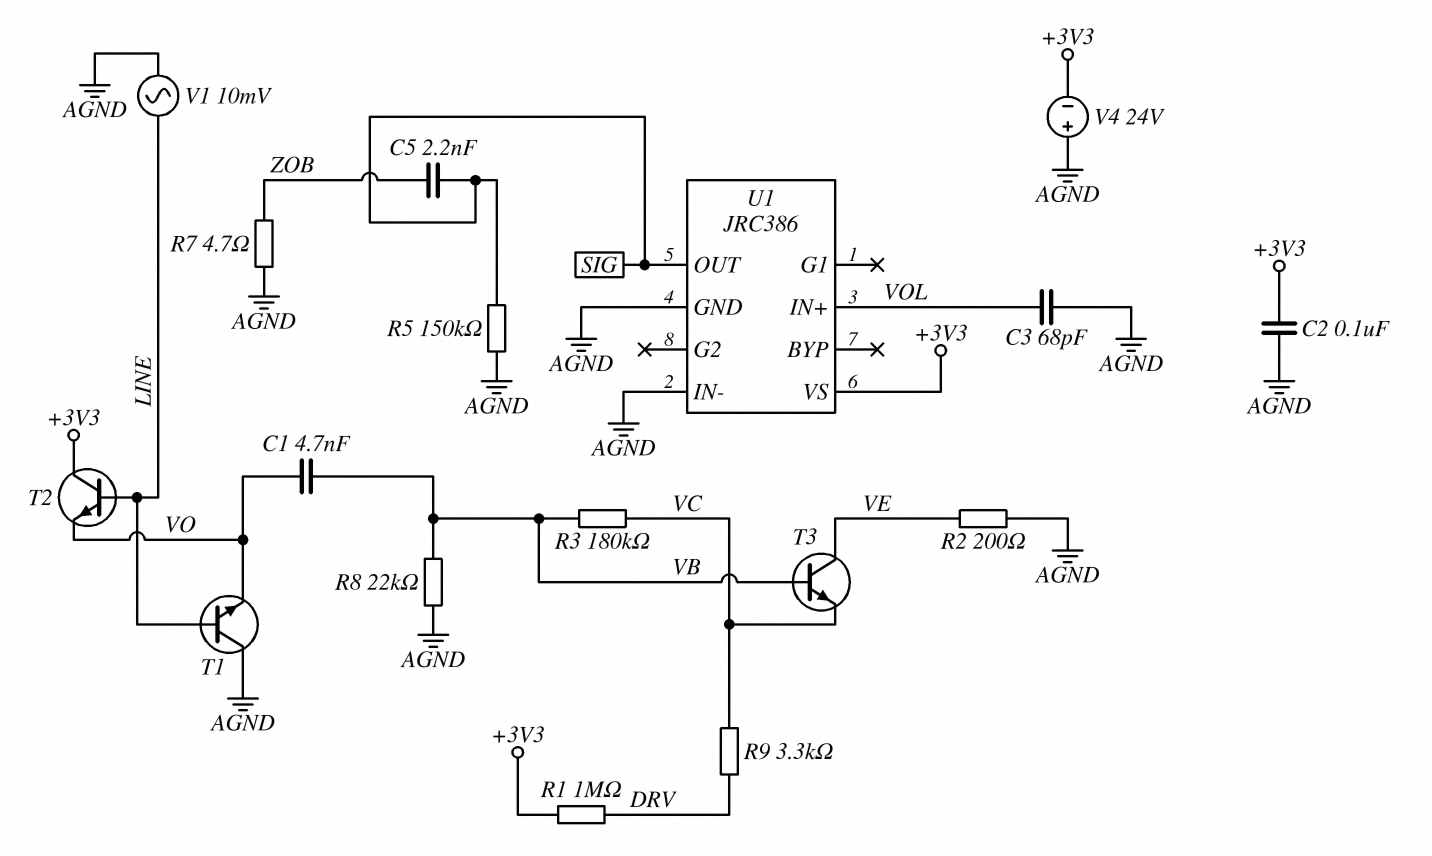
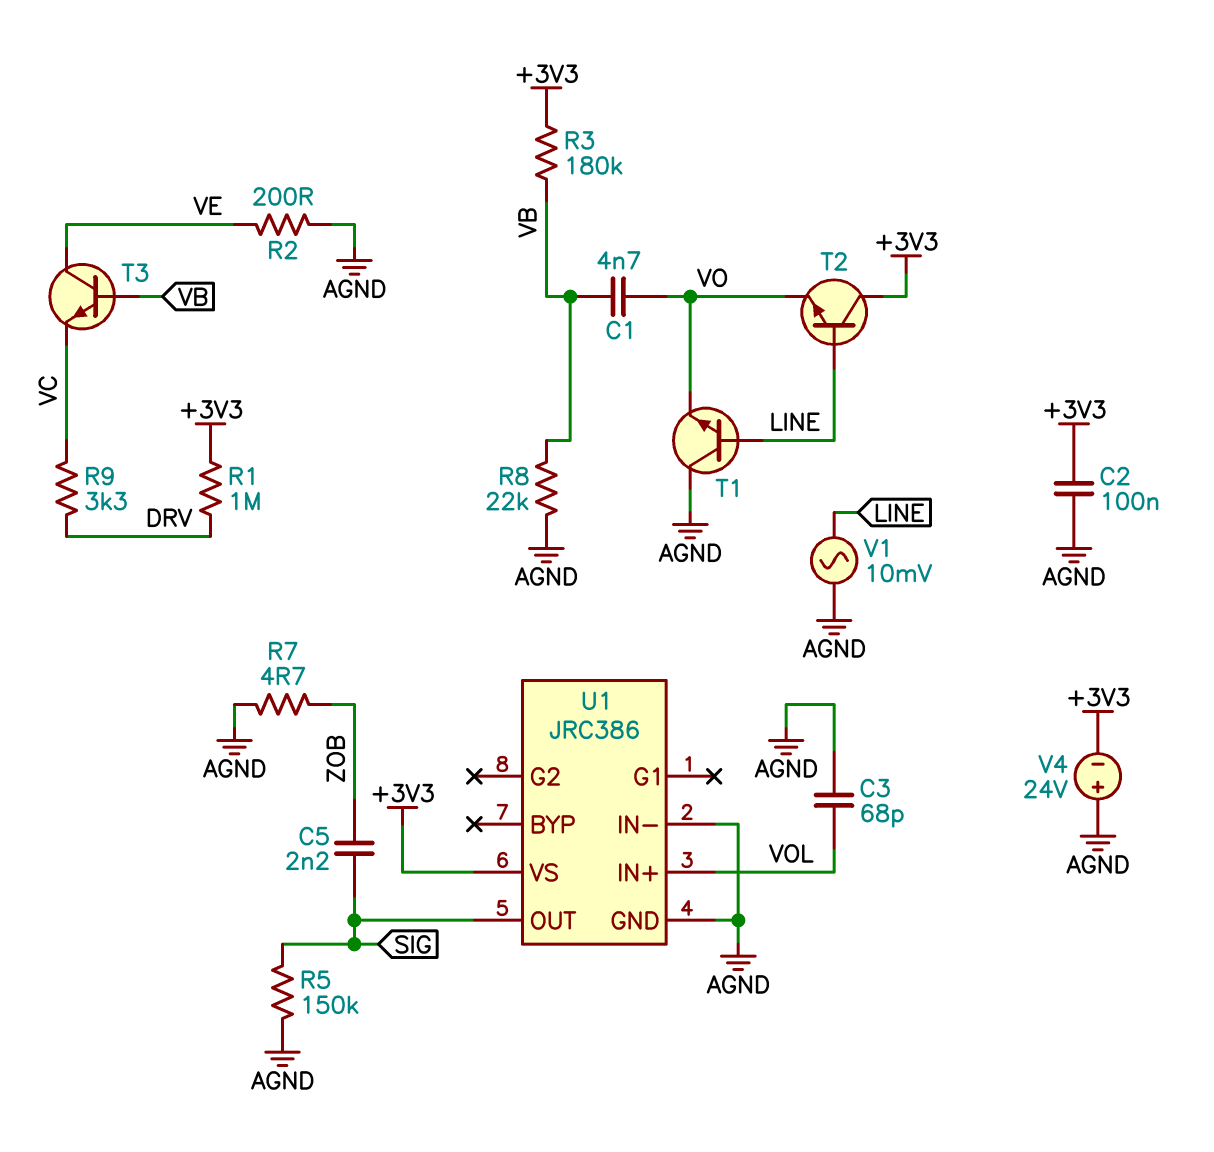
R3: 180k (VB, VC) -> 180k (+3V3, VB)

